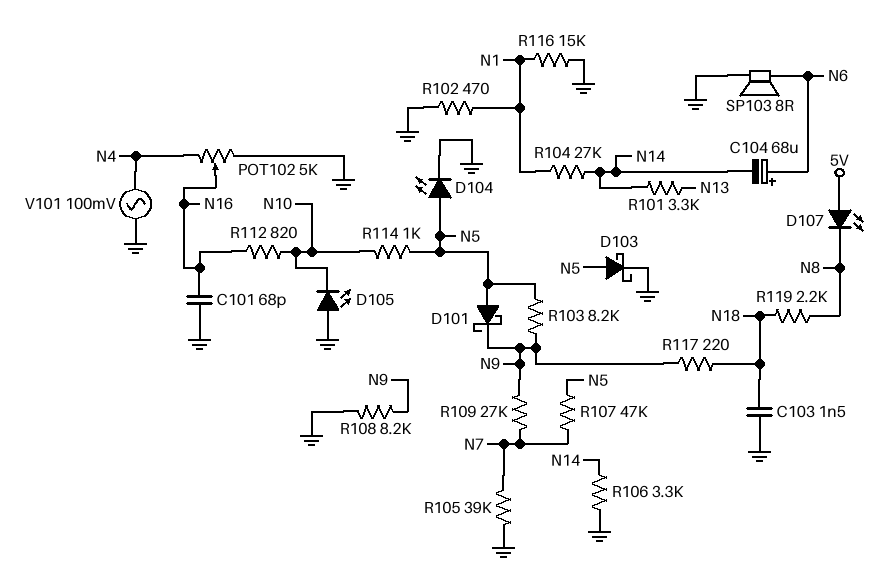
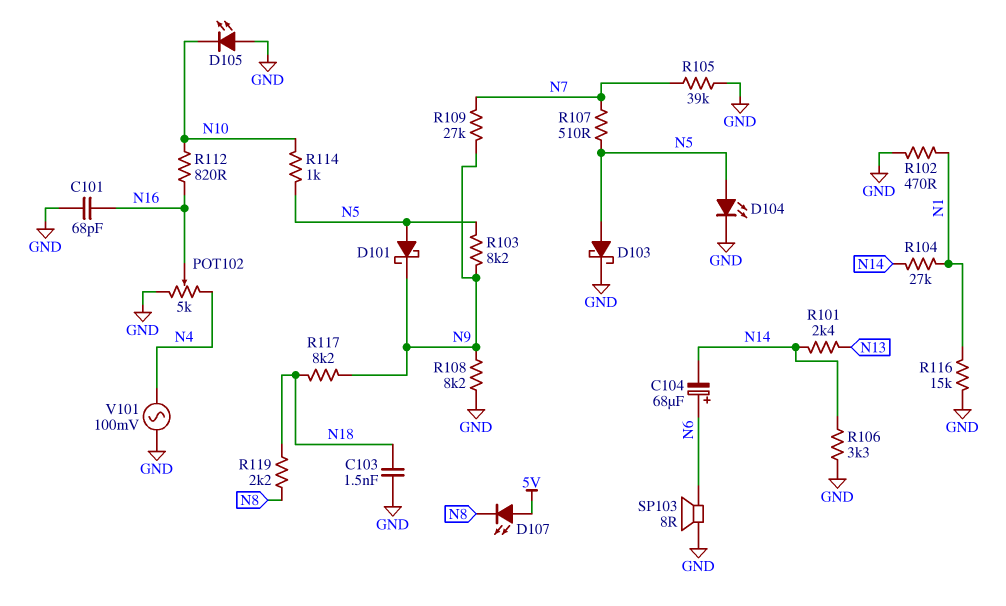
R101: 3.3k (N13, N14) -> 2.4k (N13, N14)
R107: 47k (N5, N7) -> 510 (N5, N7)
R117: 220 (N9, N18) -> 8.2k (N9, N18)

